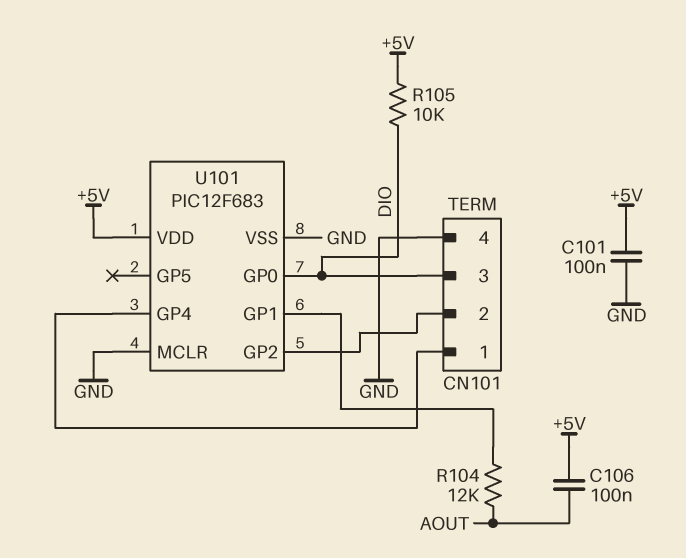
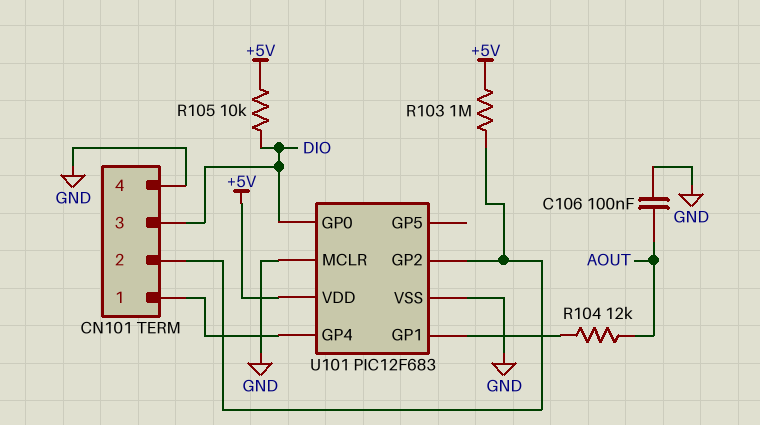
C101: 100nF (+5V, GND) -> none
C106: 100nF (+5V, AOUT) -> 100nF (AOUT, GND)
R103: none -> 1M (+5V, CN101/2)

